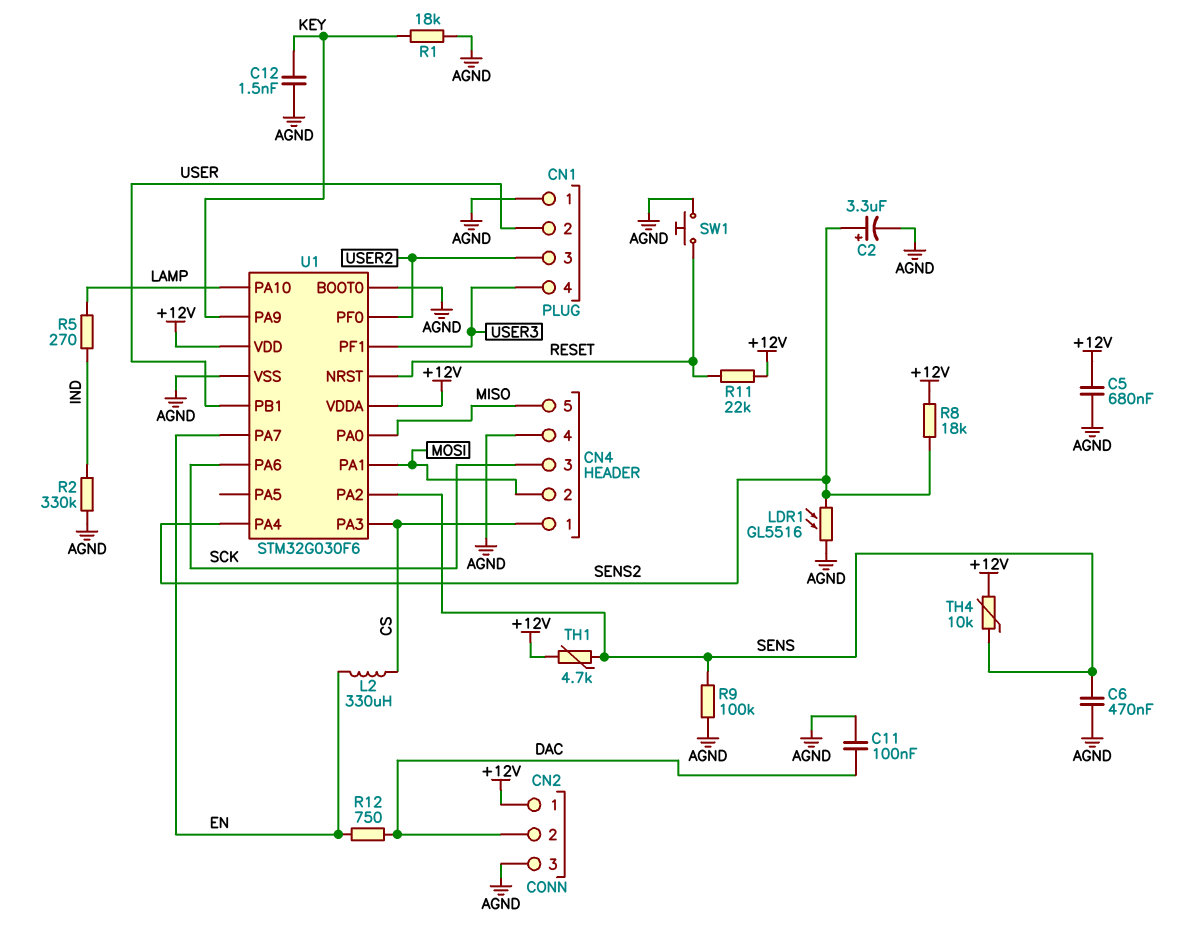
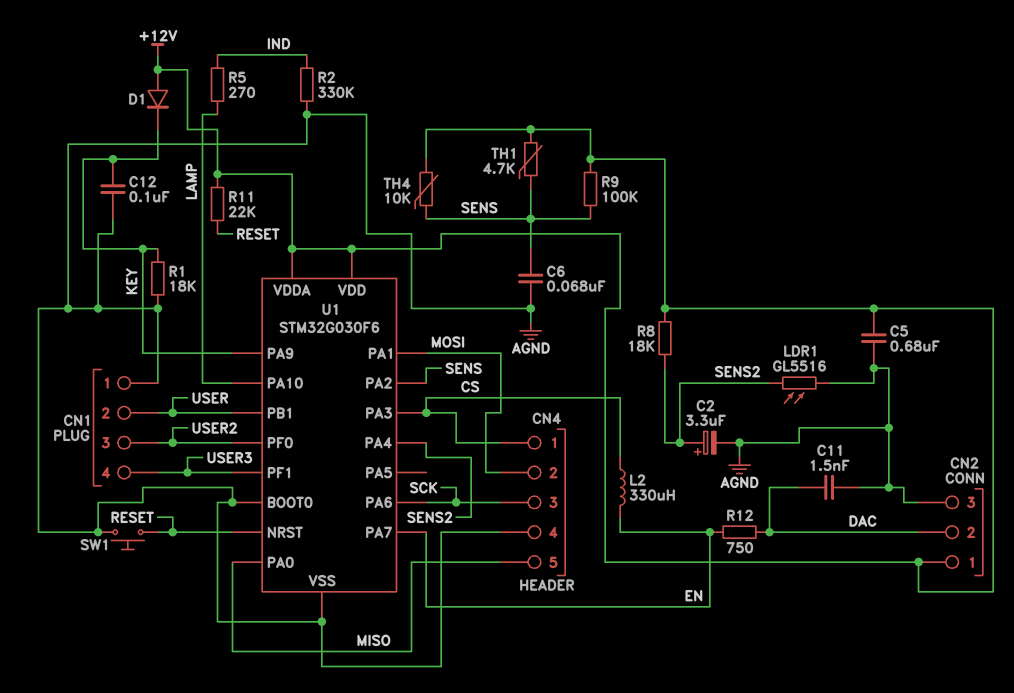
C6: 470nF (AGND, SENS) -> 68nF (AGND, SENS)
C11: 100nF (AGND, DAC) -> 1.5nF (AGND, DAC)
C12: 1.5nF (AGND, KEY) -> 100nF (AGND, KEY)
D1: none -> diode (A +12V, K KEY)
R9: 100k (AGND, SENS) -> 100k (+12V, SENS)

